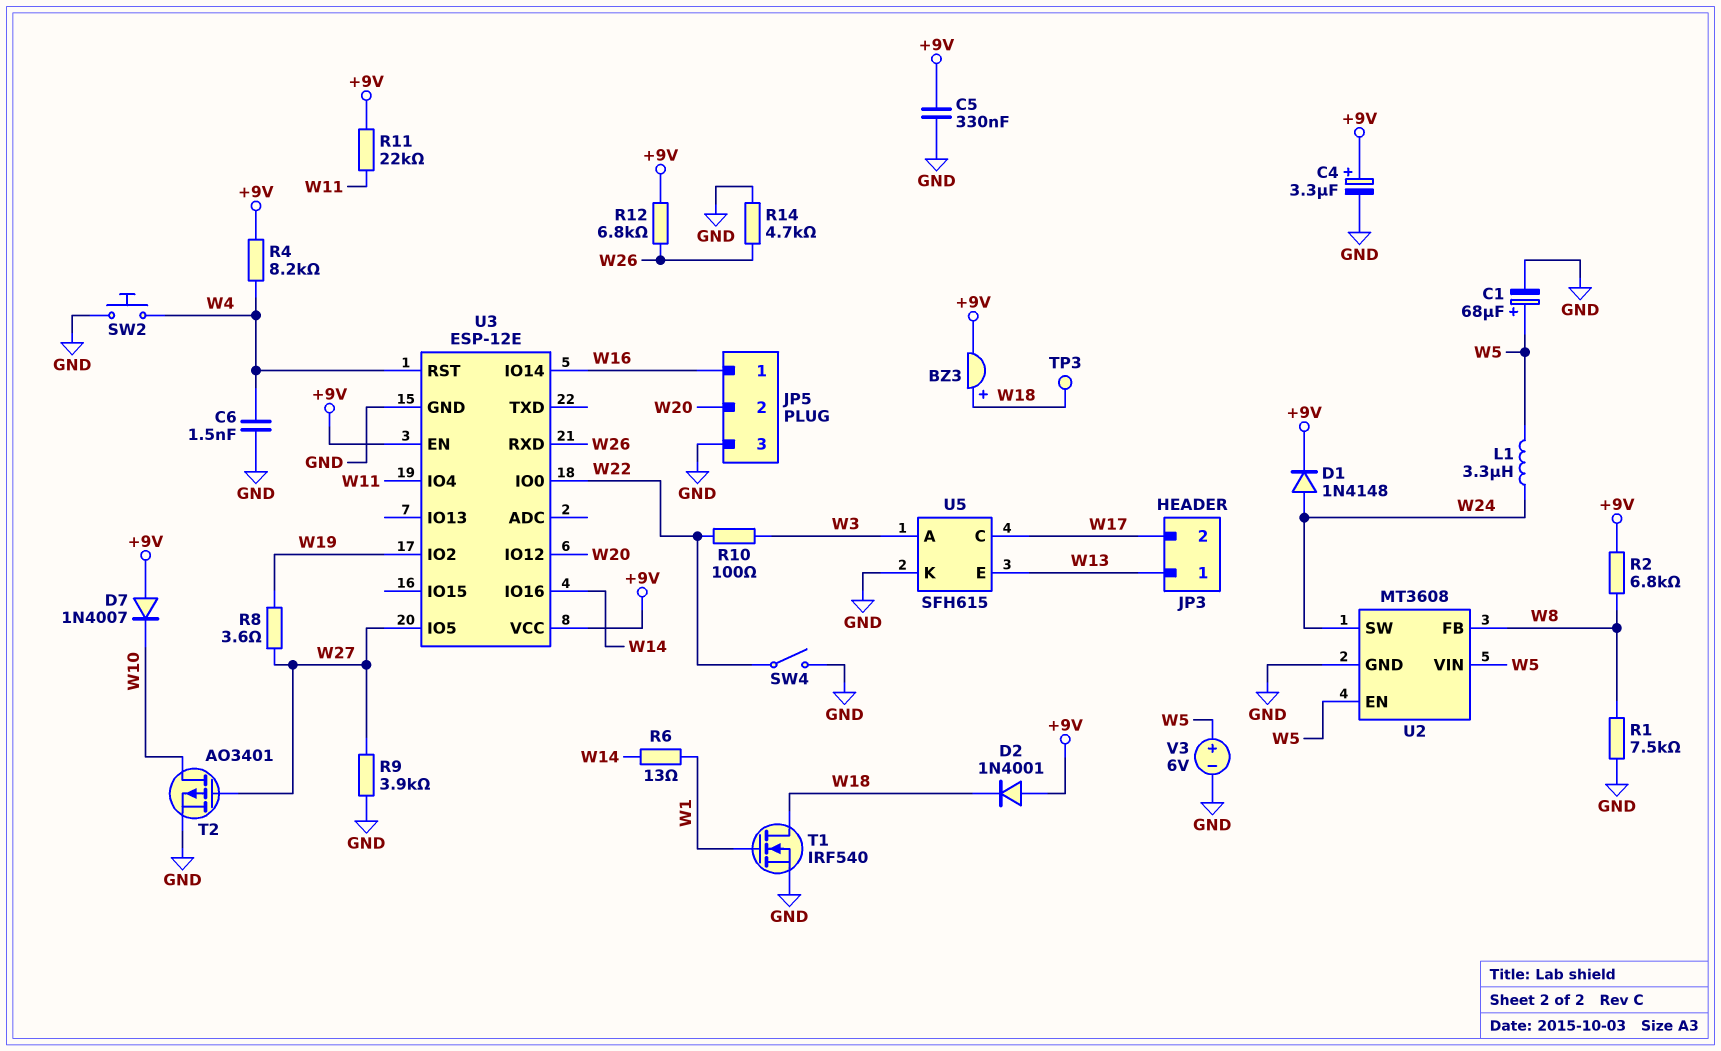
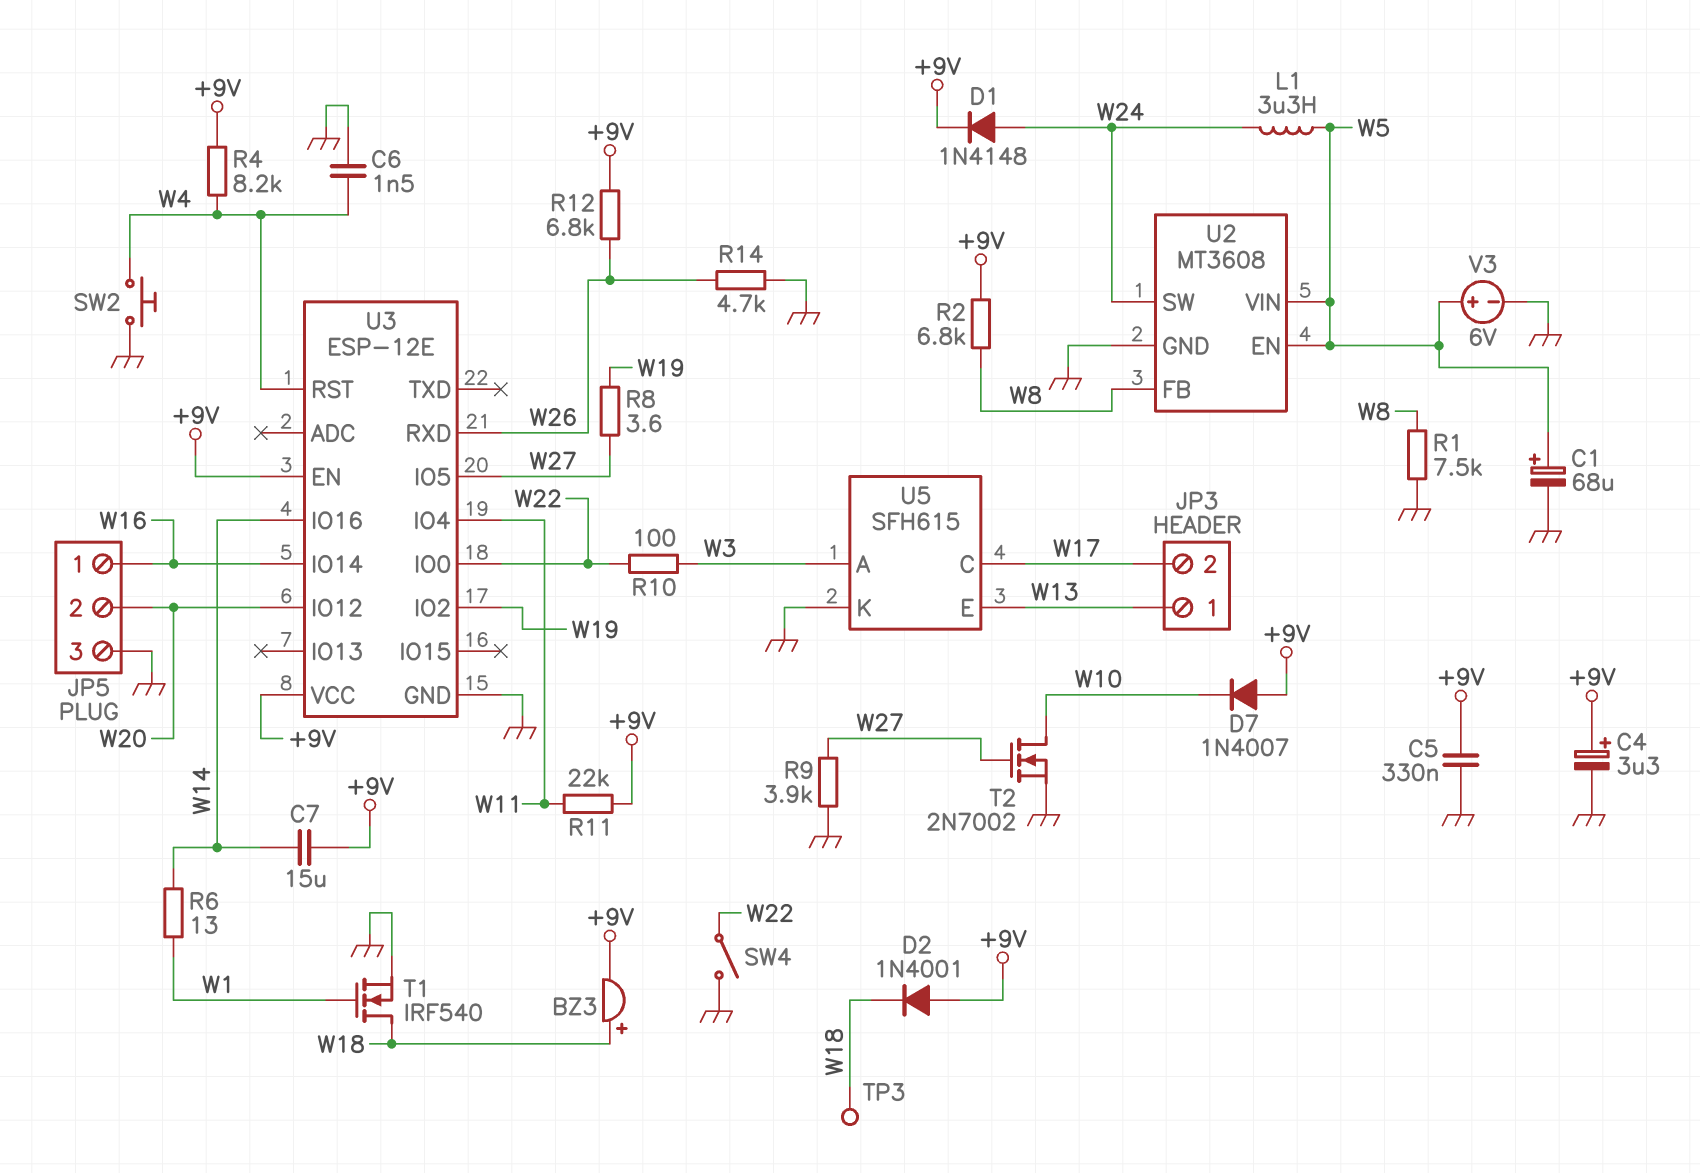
C7: none -> 15uF (+9V, W14)
T2: PMOS AO3401 (G W27, D W10, S GND) -> NMOS 2N7002 (G W27, D W10, S GND)

